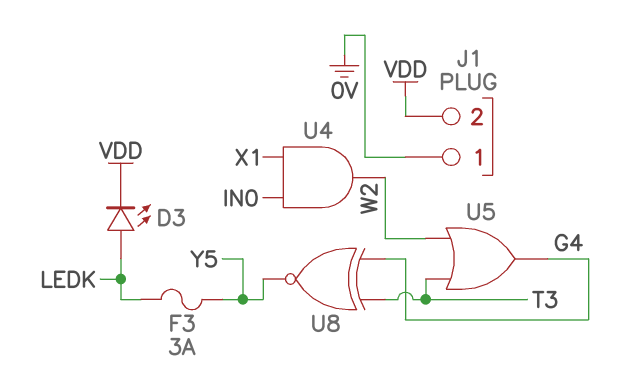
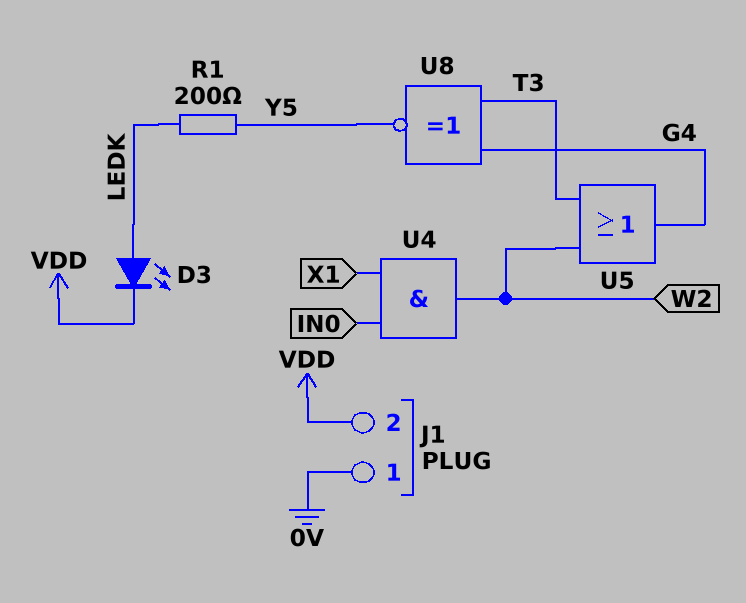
F3: 3A (LEDK, Y5) -> none
R1: none -> 200 (LEDK, Y5)

